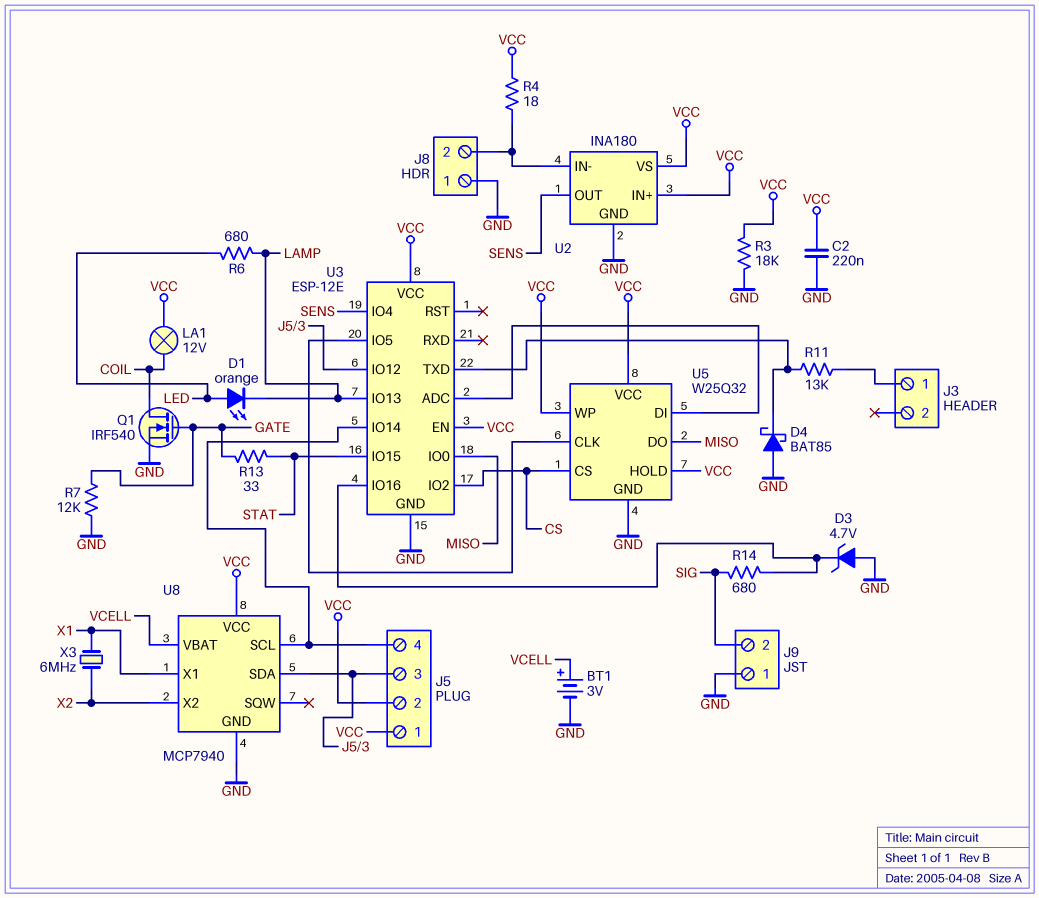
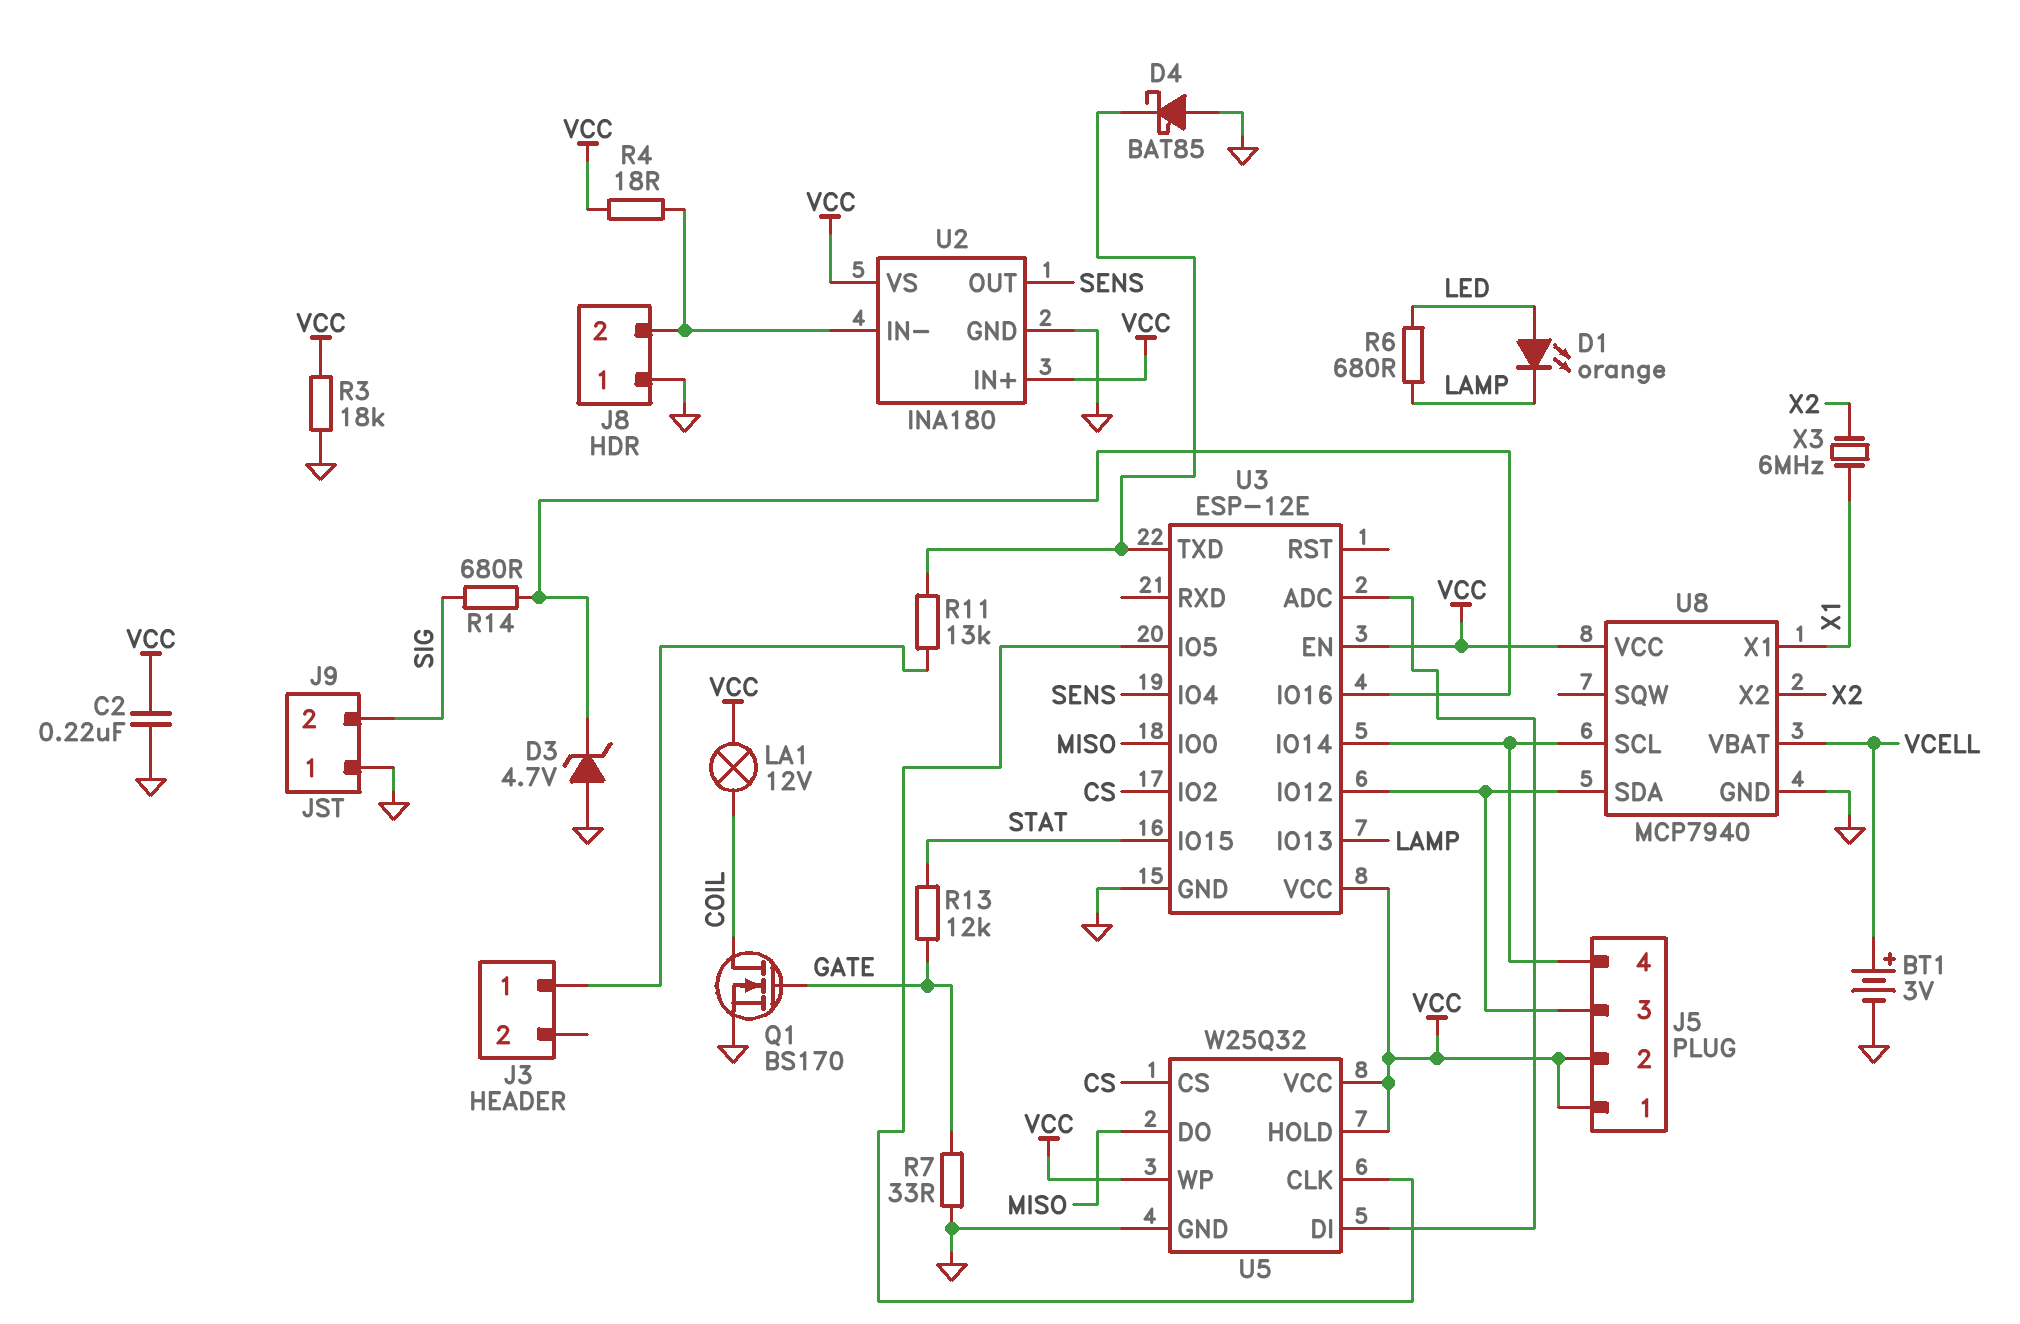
Q1: NMOS IRF540 (G GATE, D COIL, S GND) -> NMOS BS170 (G GATE, D COIL, S GND)
R7: 12k (GATE, GND) -> 33 (GATE, GND)
R13: 33 (GATE, STAT) -> 12k (GATE, STAT)

